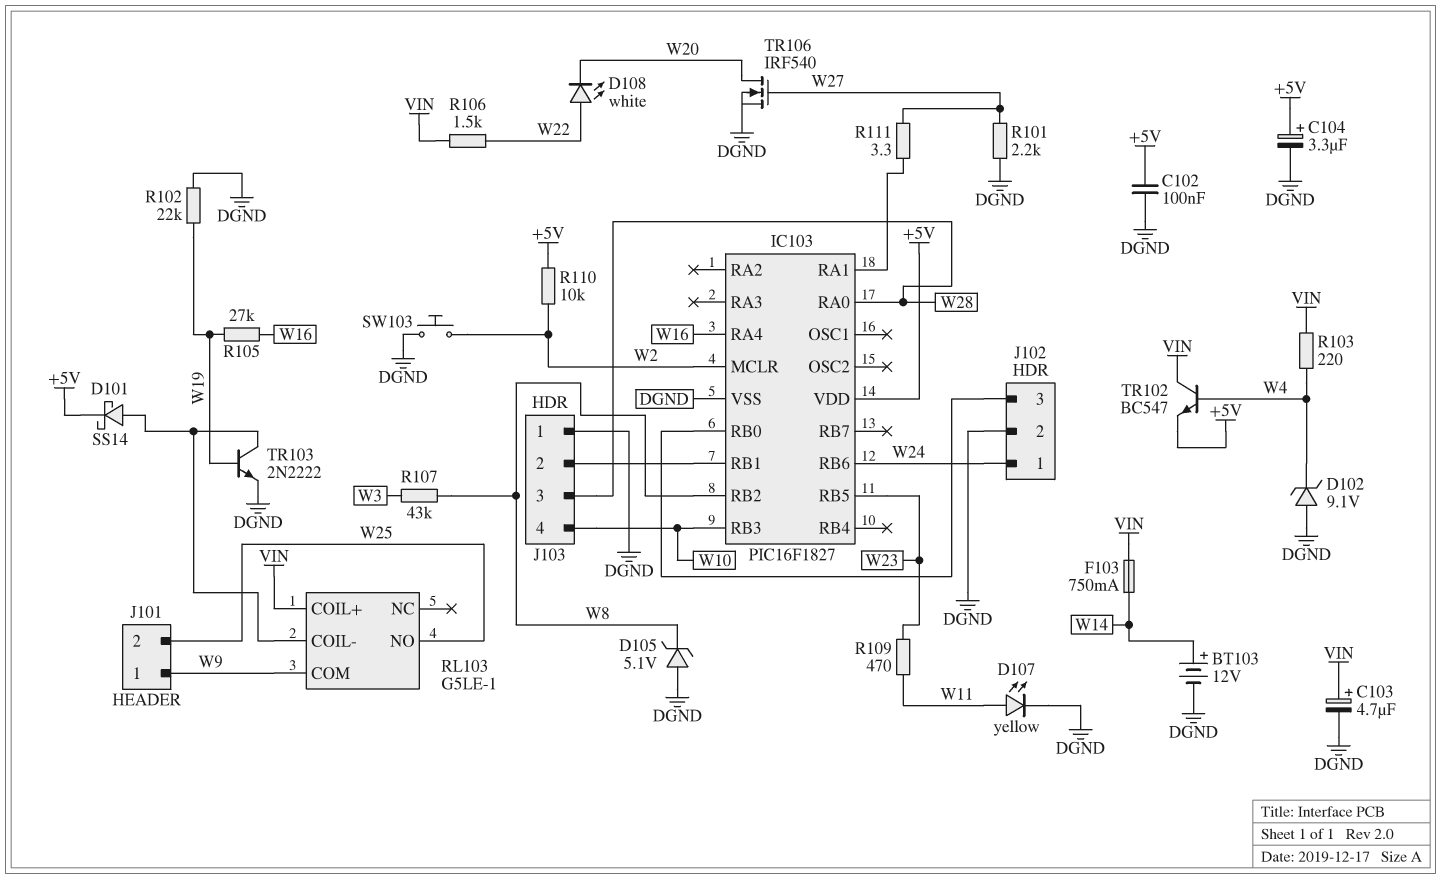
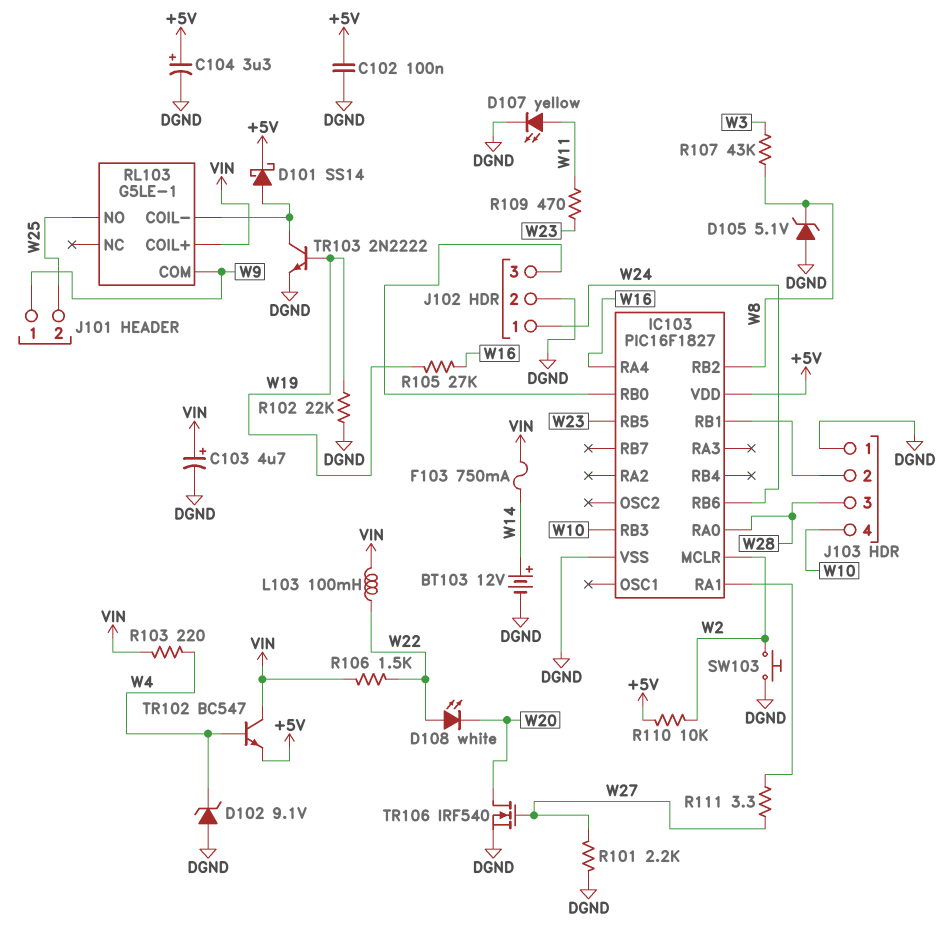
L103: none -> 100mH (VIN, W22)

